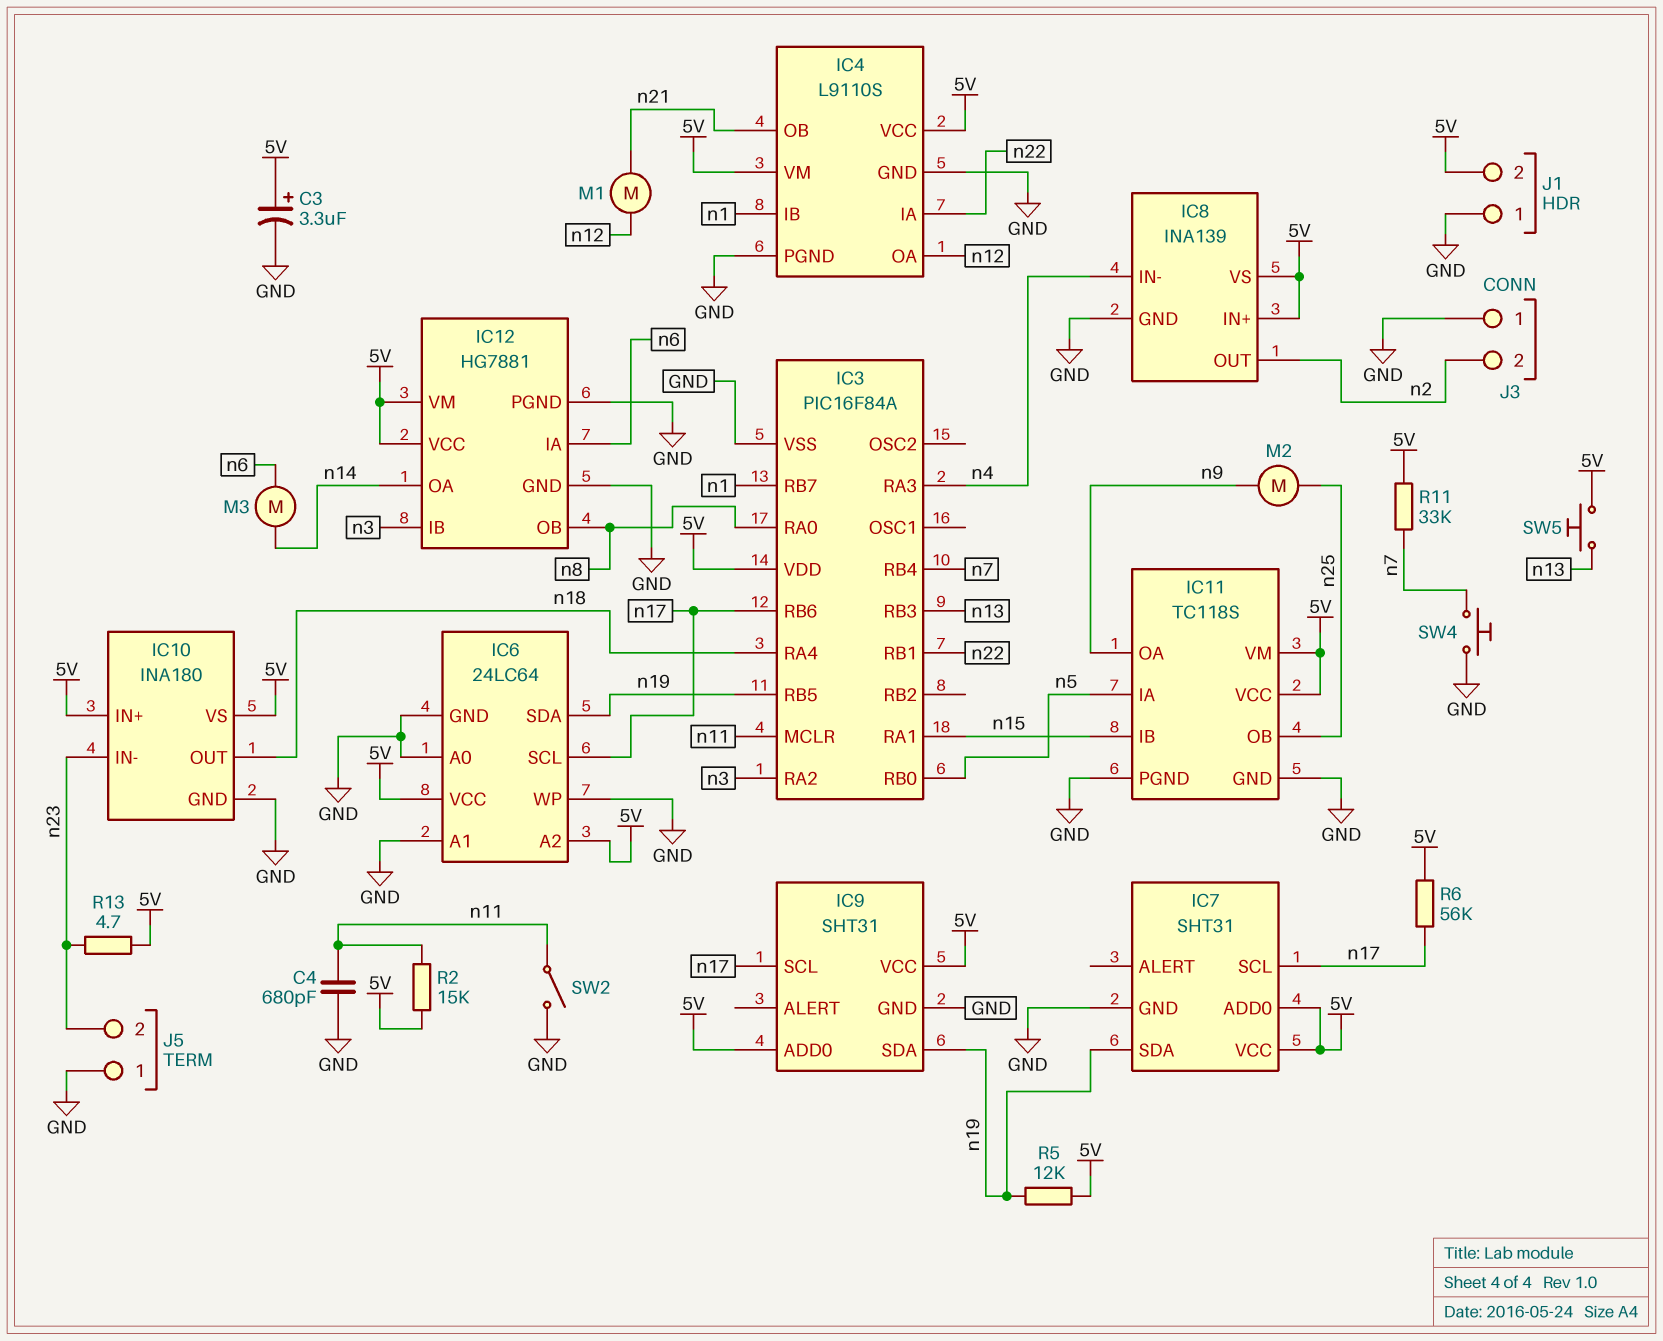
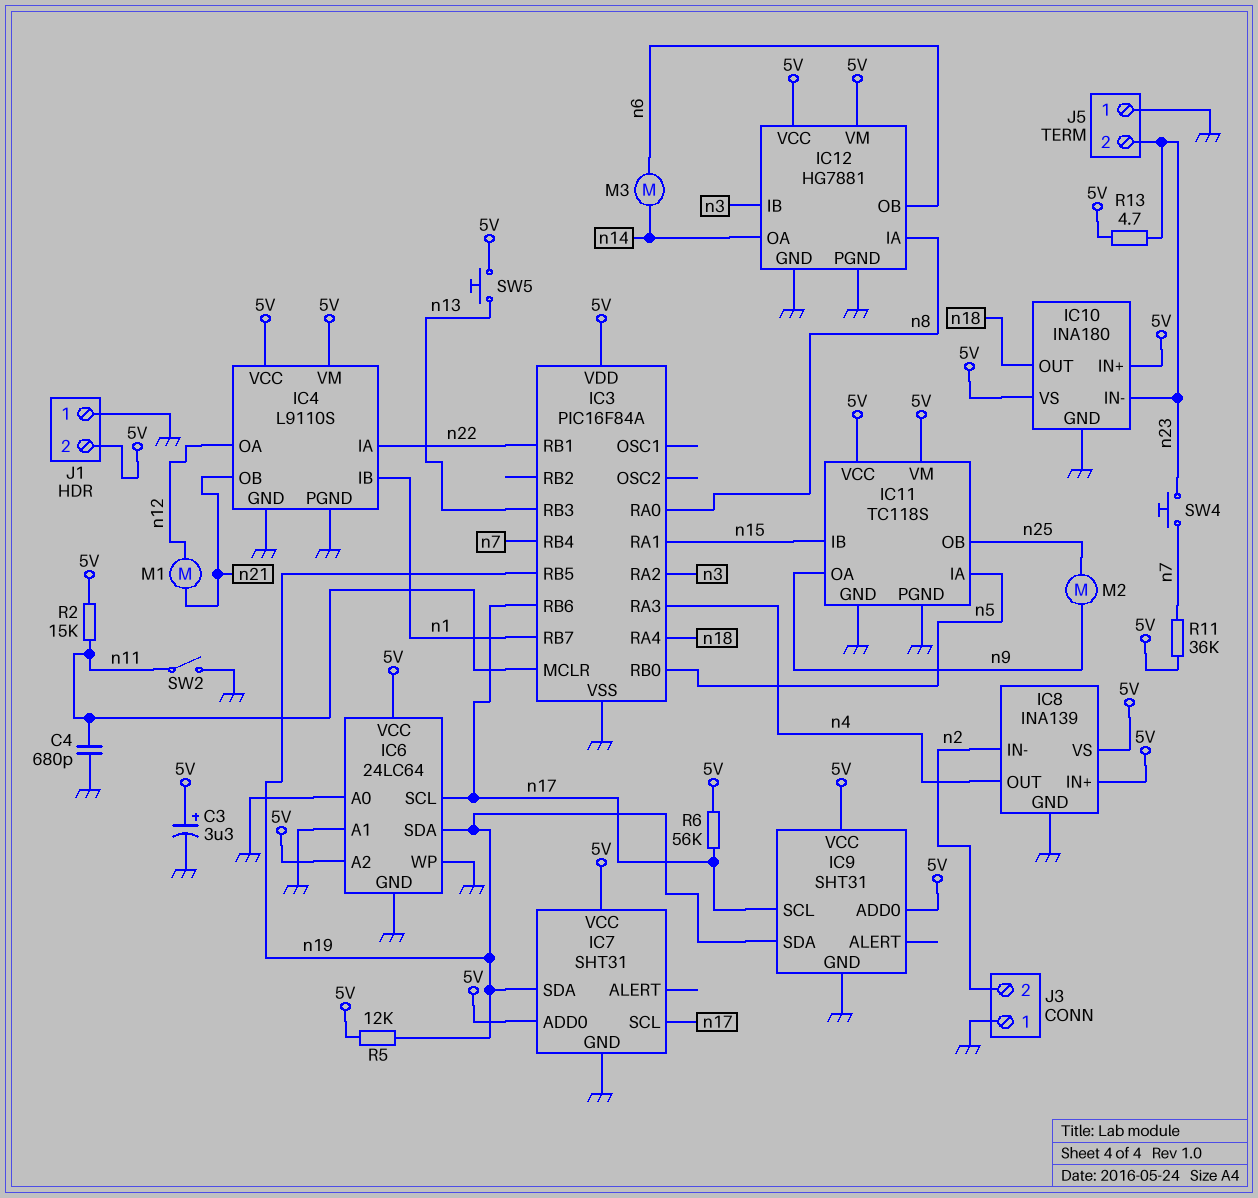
IC8 pin IN-: n4 -> n2
IC8 pin OUT: n2 -> n4
IC12 pin IA: n6 -> n8
IC12 pin OB: n8 -> n6
R11: 33k (5V, n7) -> 36k (5V, n7)
SW4: button (GND, n7) -> button (n7, n23)

